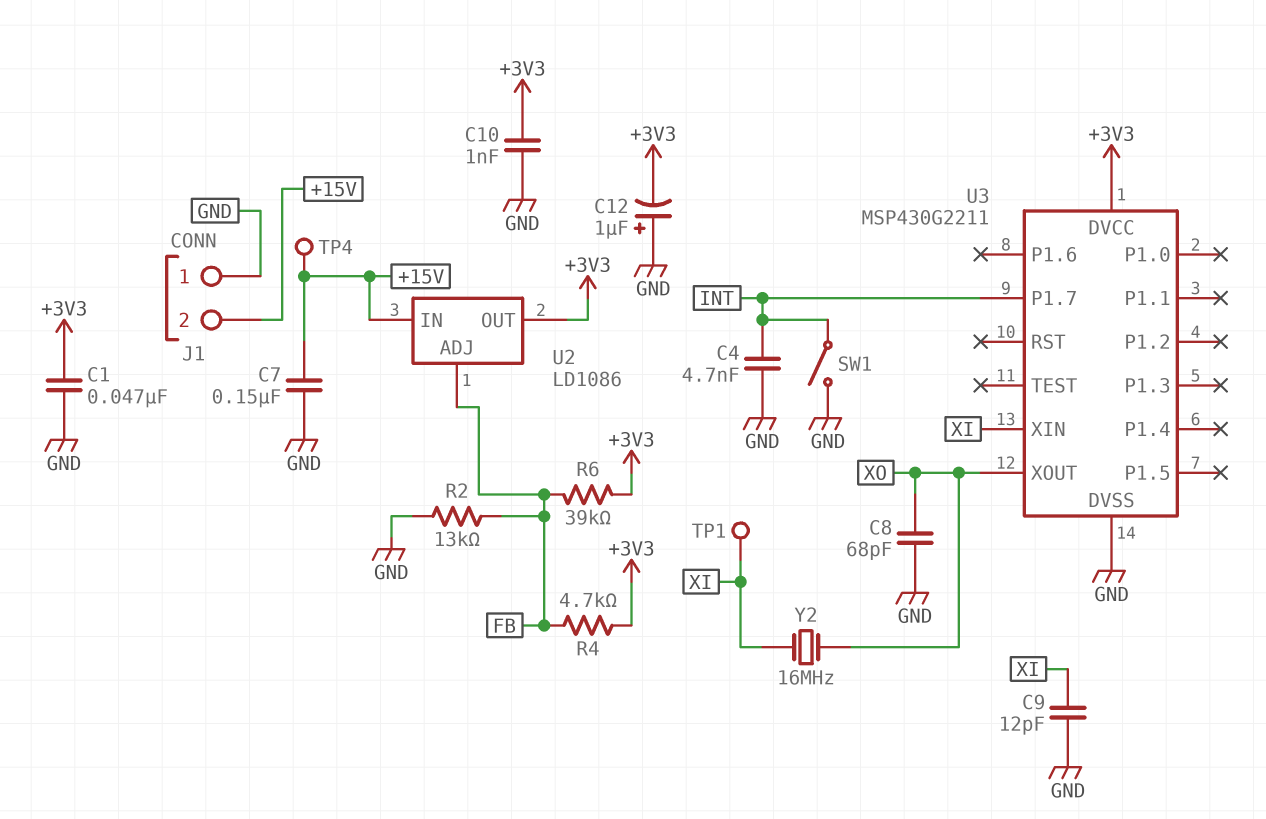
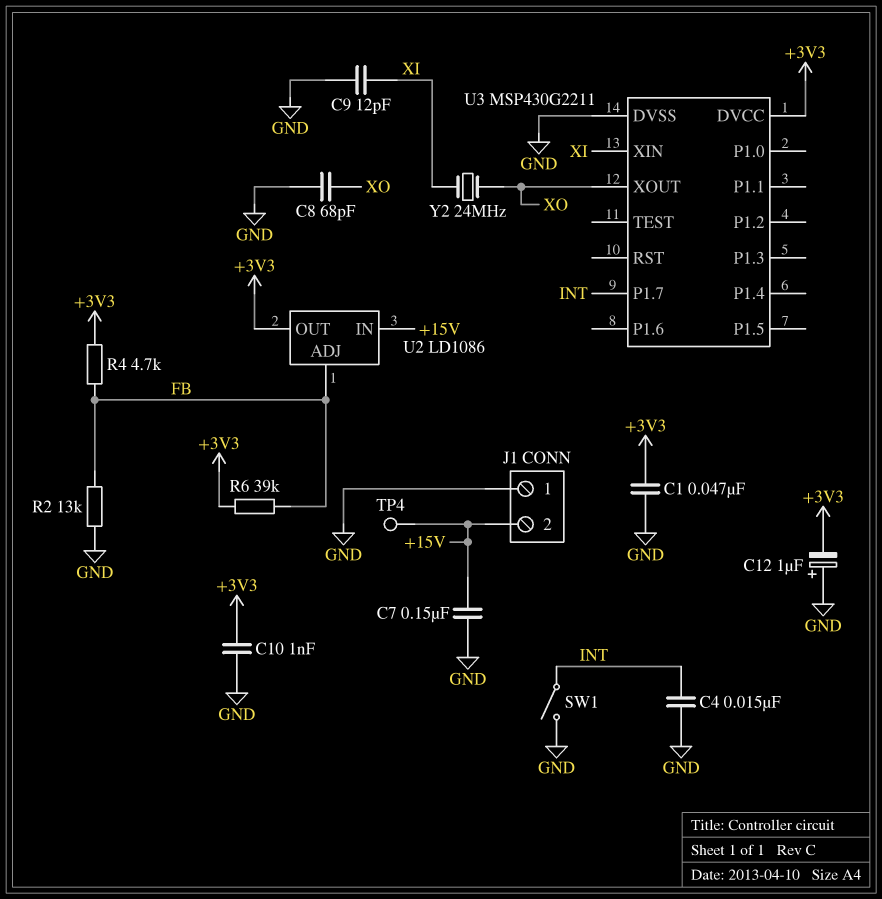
C4: 4.7nF (GND, INT) -> 15nF (GND, INT)
TP1: test point (XI) -> none
Y2: 16MHz (XI, XO) -> 24MHz (XI, XO)

